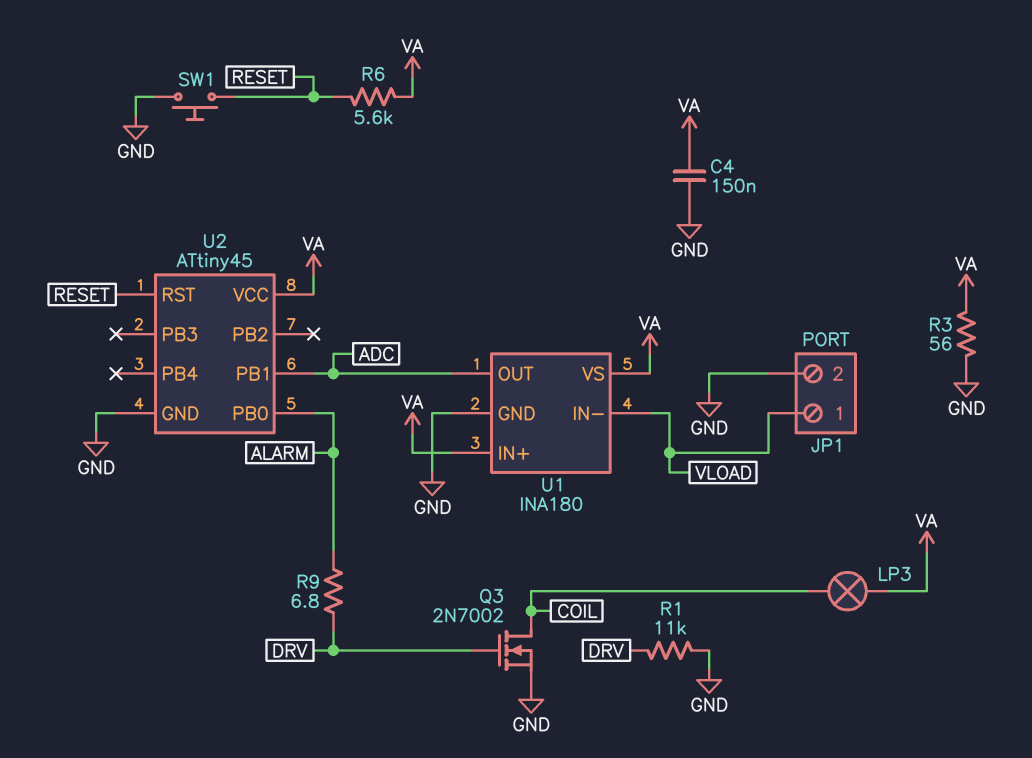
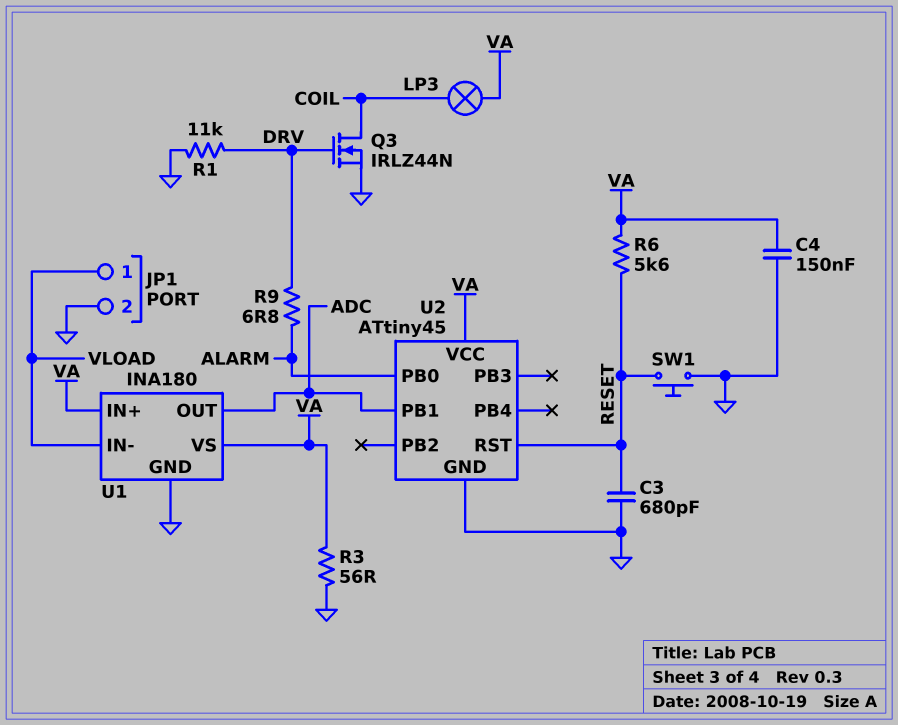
C3: none -> 680pF (GND, RESET)
Q3: NMOS 2N7002 (G DRV, D COIL, S GND) -> NMOS IRLZ44N (G DRV, D COIL, S GND)

